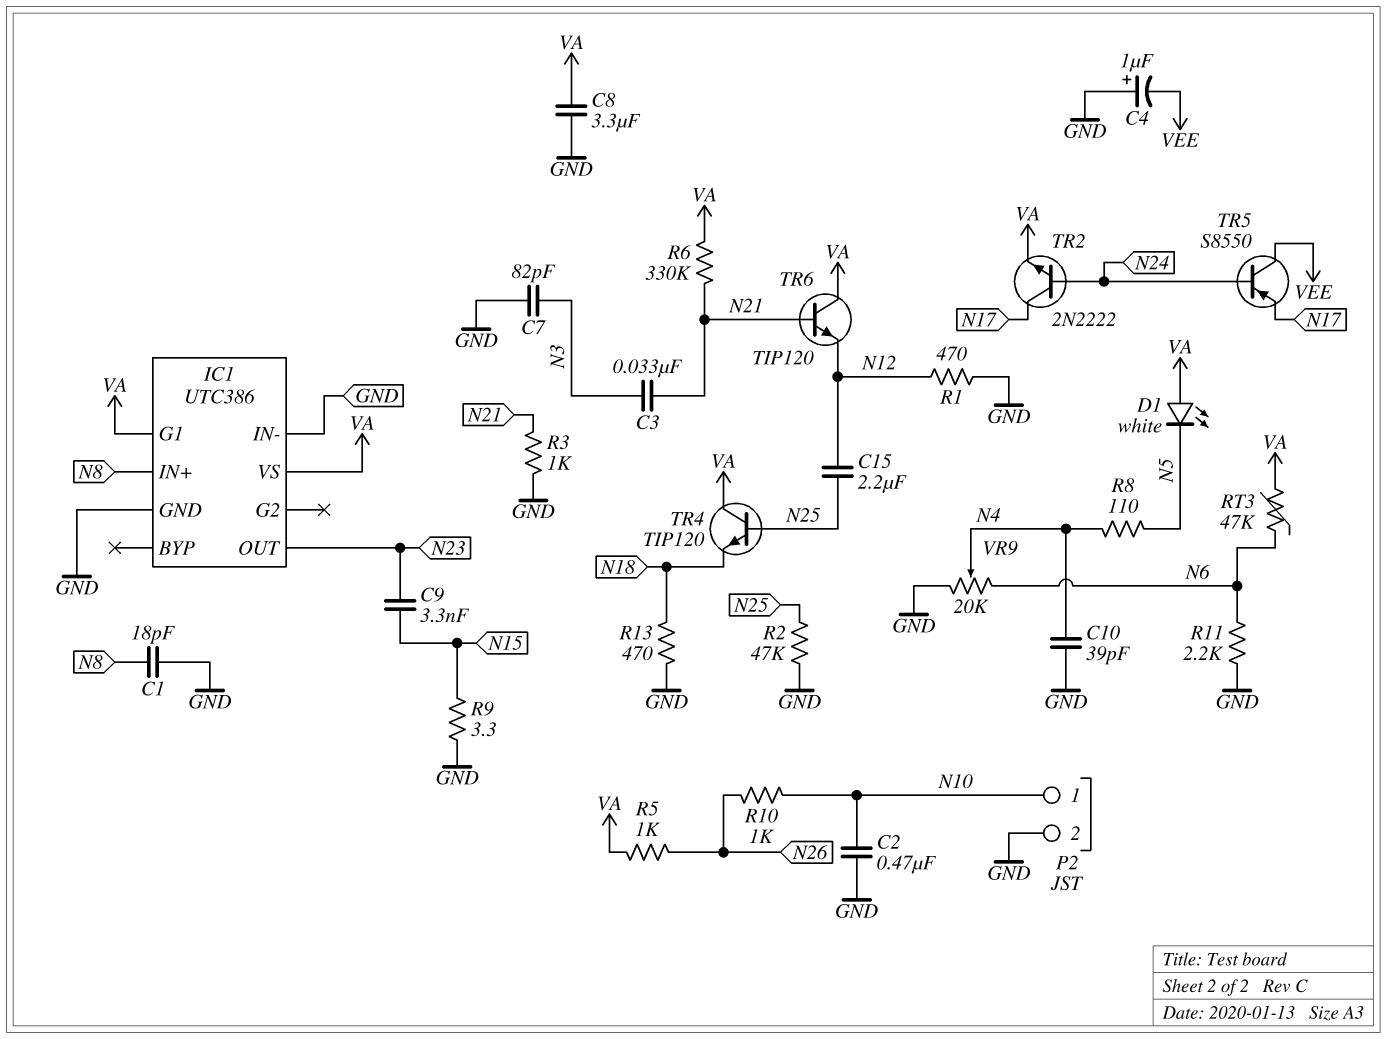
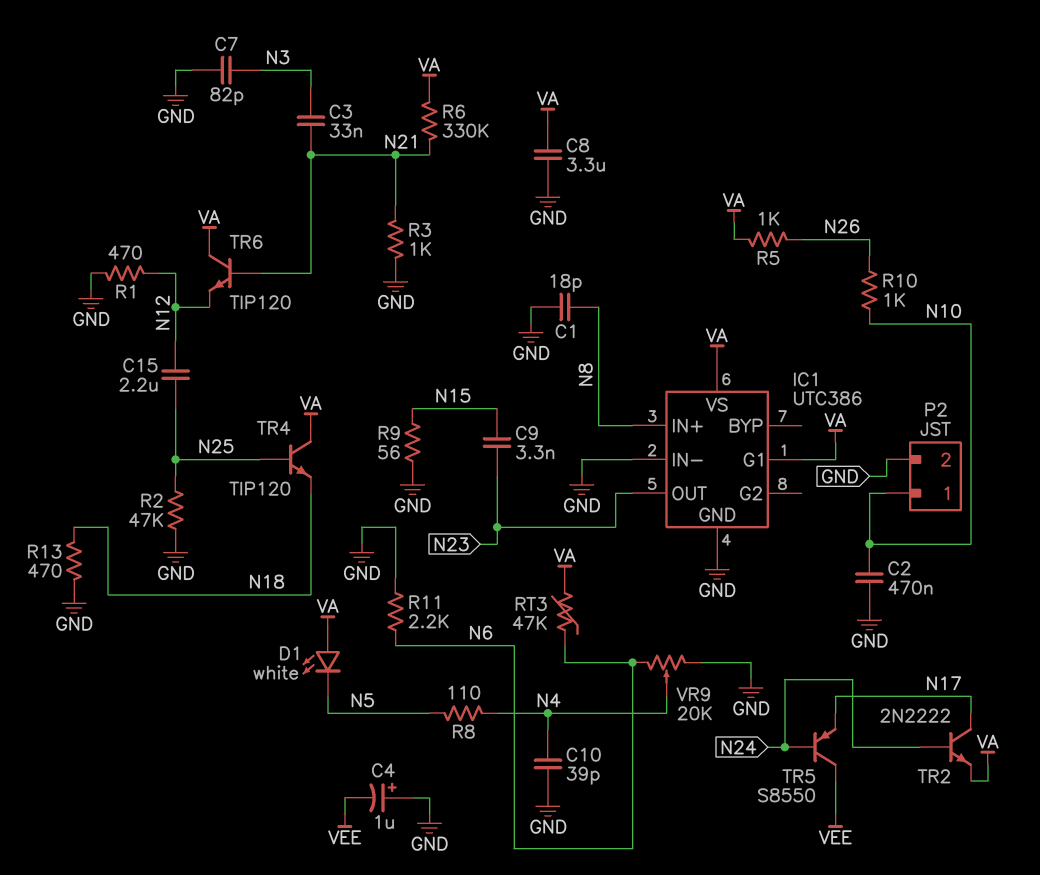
R9: 3.3 (GND, N15) -> 56 (GND, N15)

